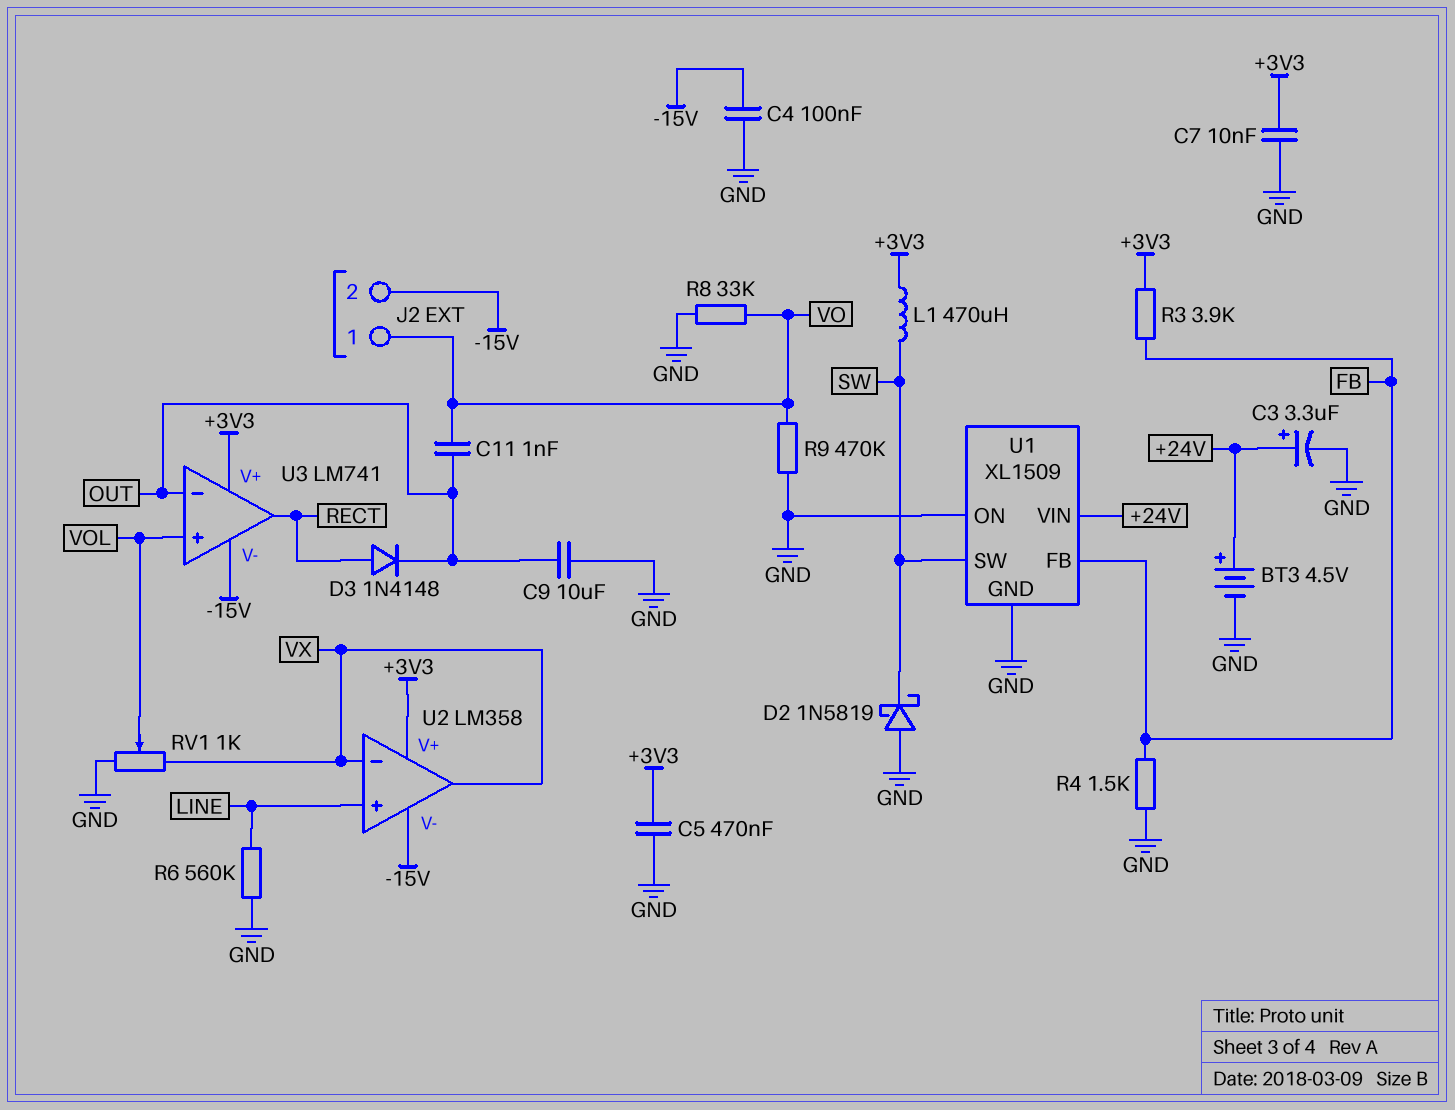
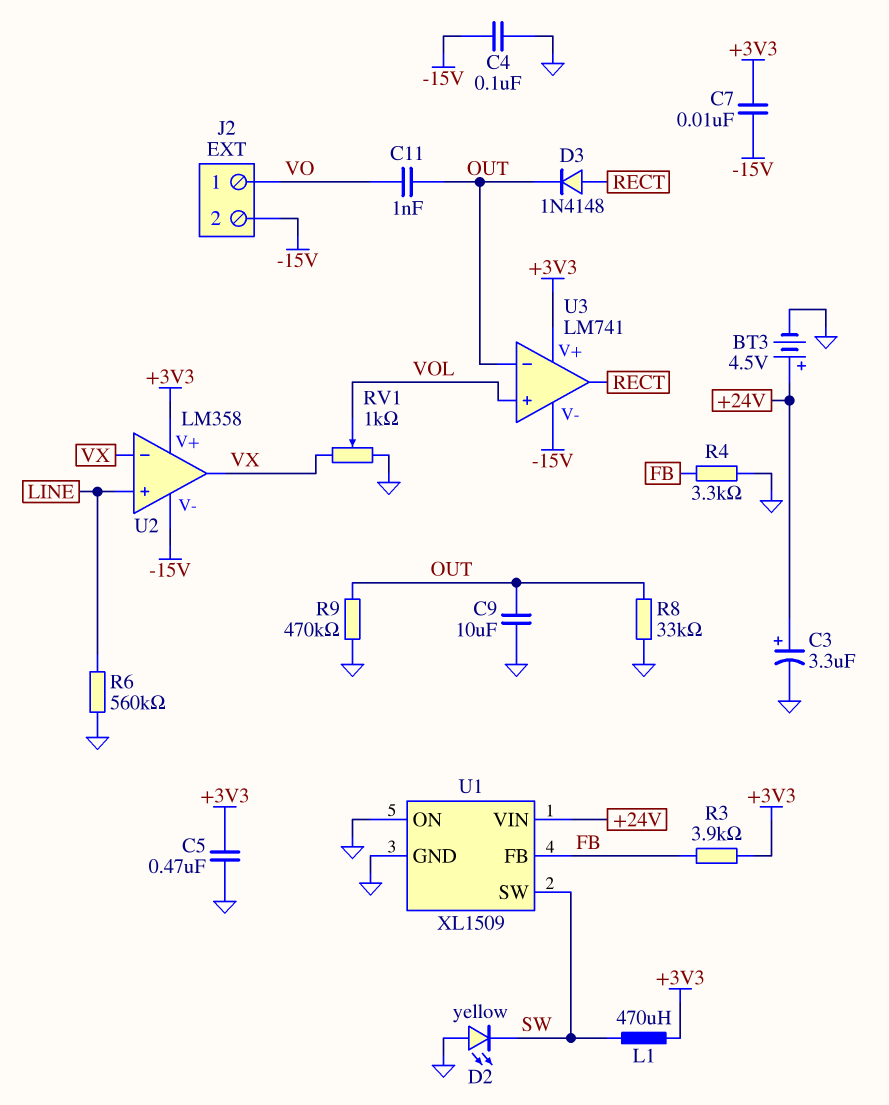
C7: 10nF (+3V3, GND) -> 10nF (+3V3, -15V)
D2: schottky 1N5819 (A GND, K SW) -> LED yellow (A GND, K SW)
R4: 1.5k (FB, GND) -> 3.3k (FB, GND)
R8: 33k (GND, VO) -> 33k (GND, OUT)
R9: 470k (GND, VO) -> 470k (GND, OUT)

